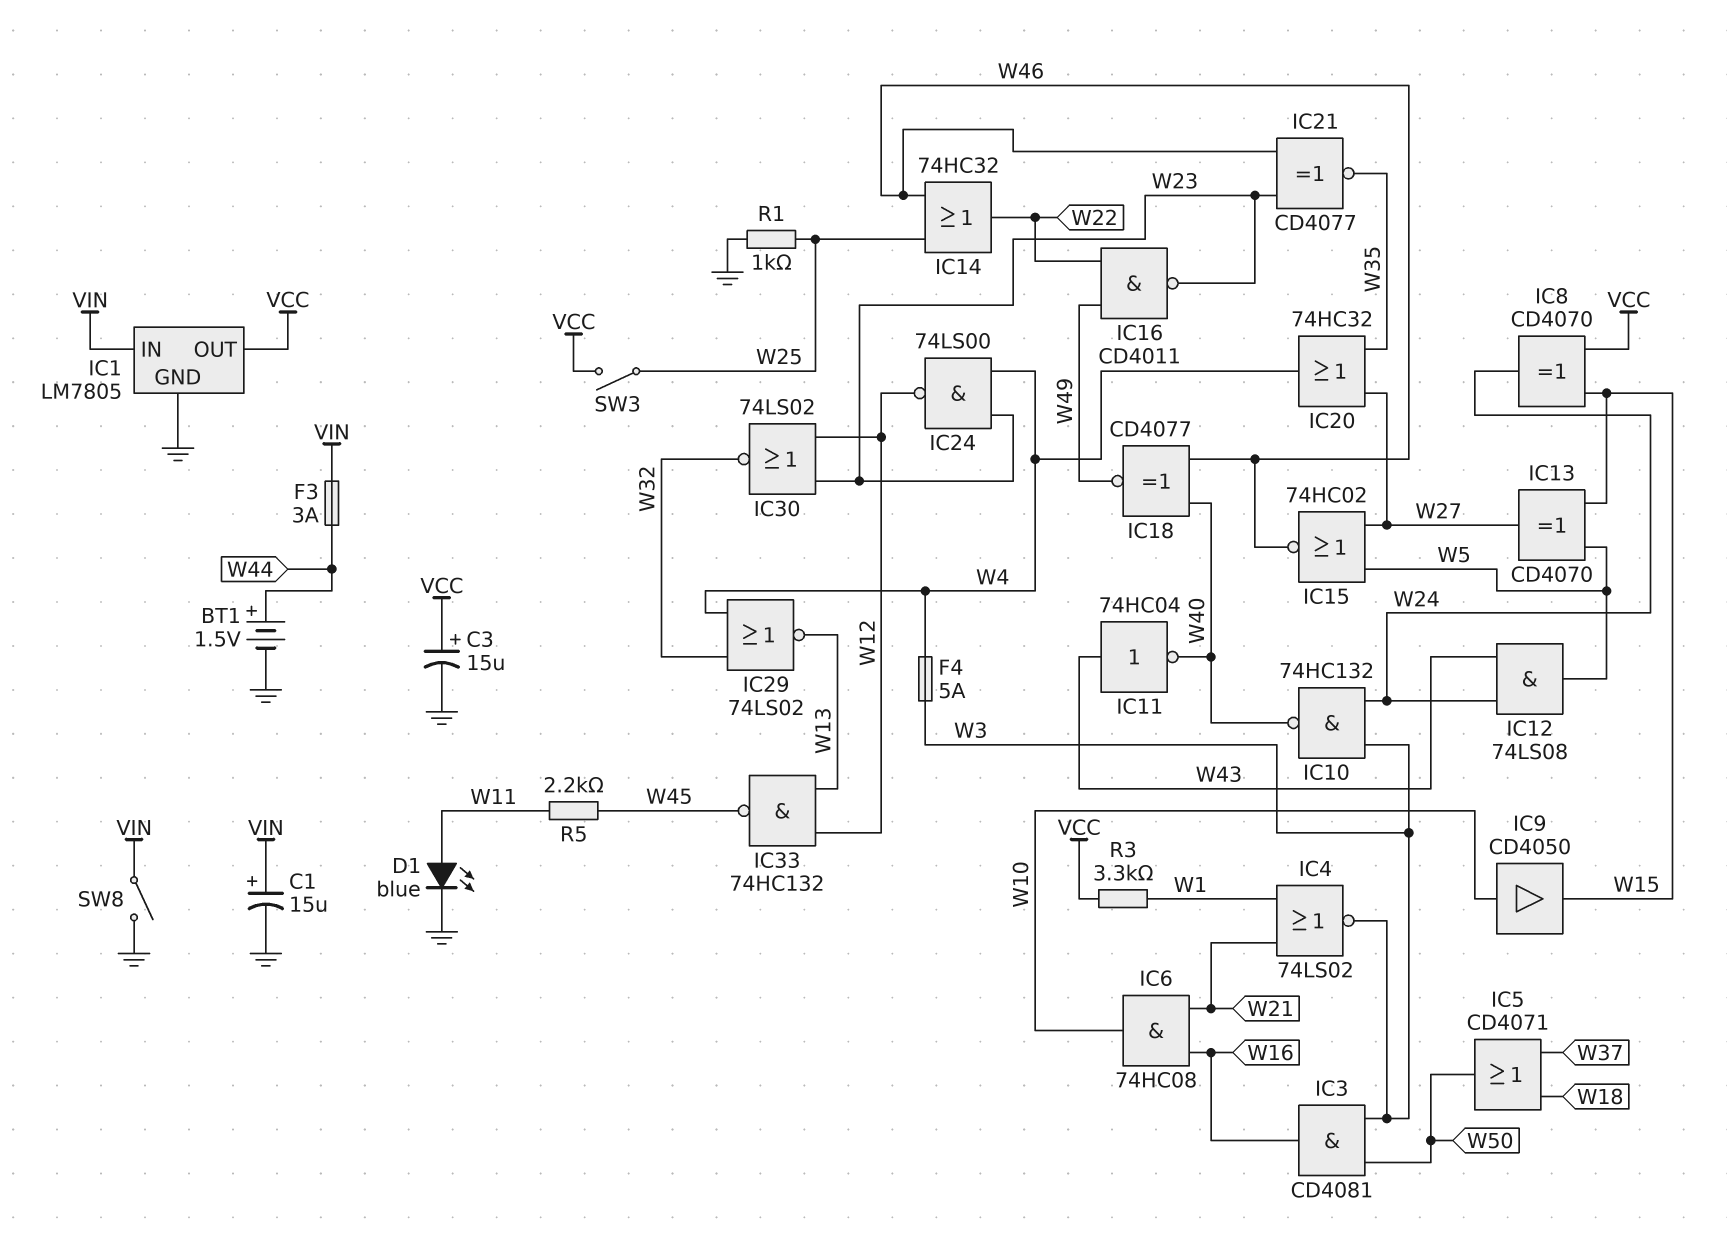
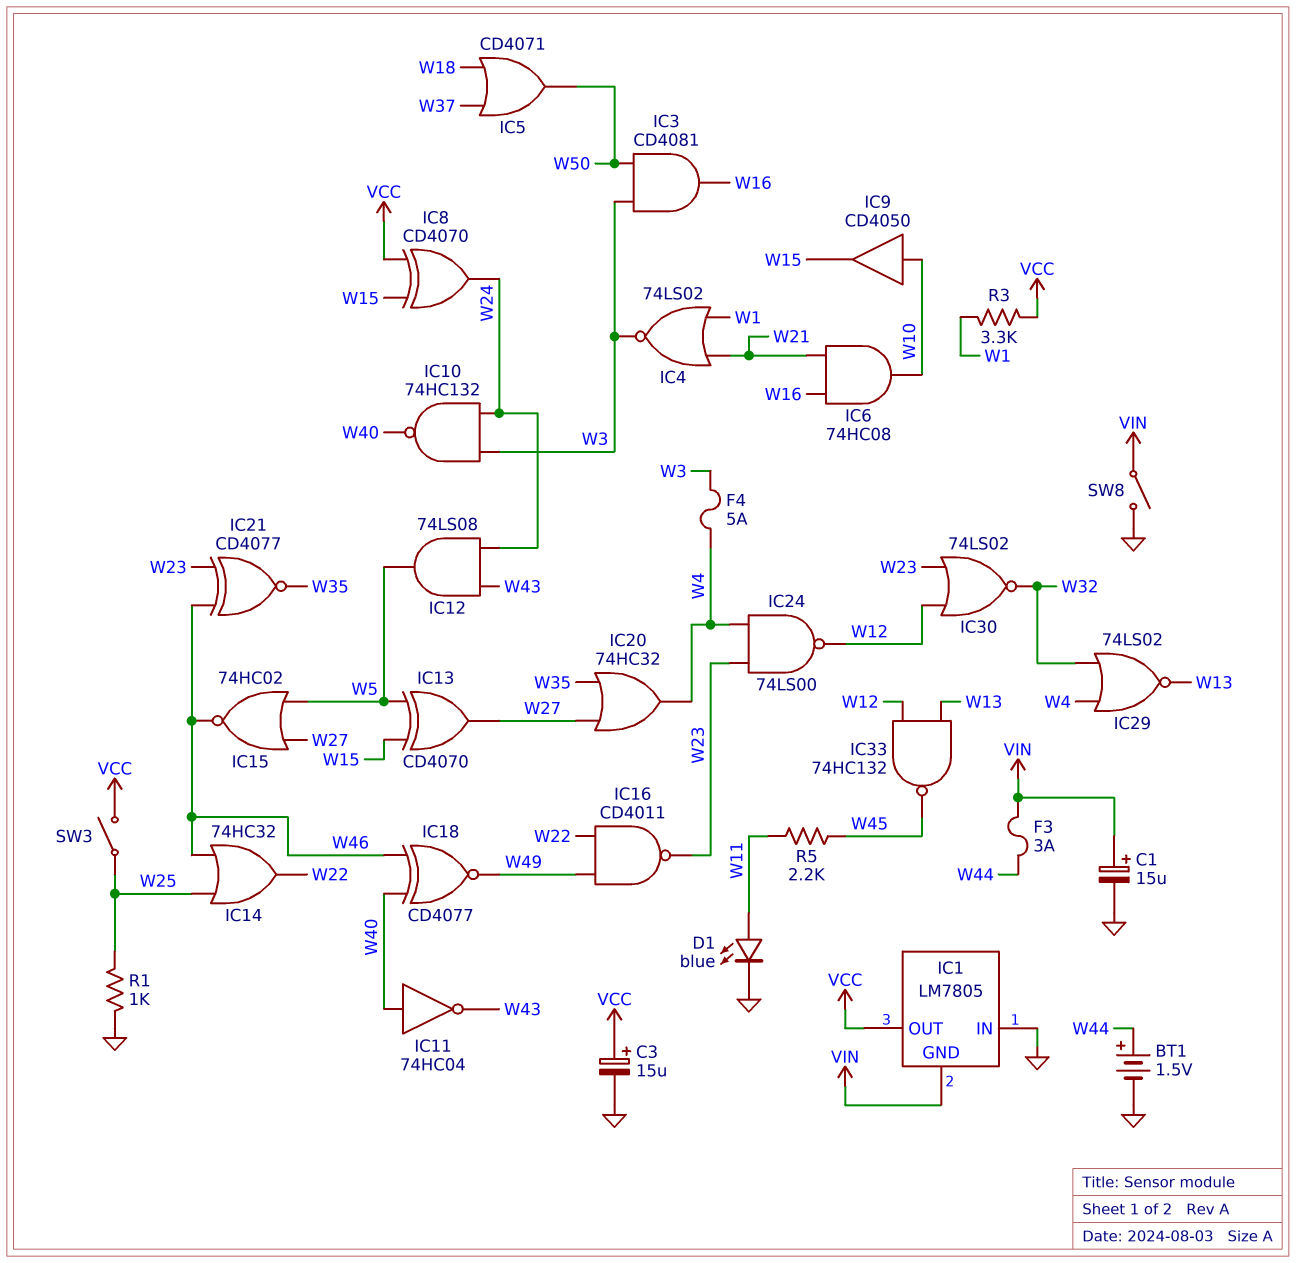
IC1 pin GND: GND -> VIN
IC1 pin IN: VIN -> GND
IC11: NOT 74HC04 (in W43, out W40) -> NOT 74HC04 (in W40, out W43)

